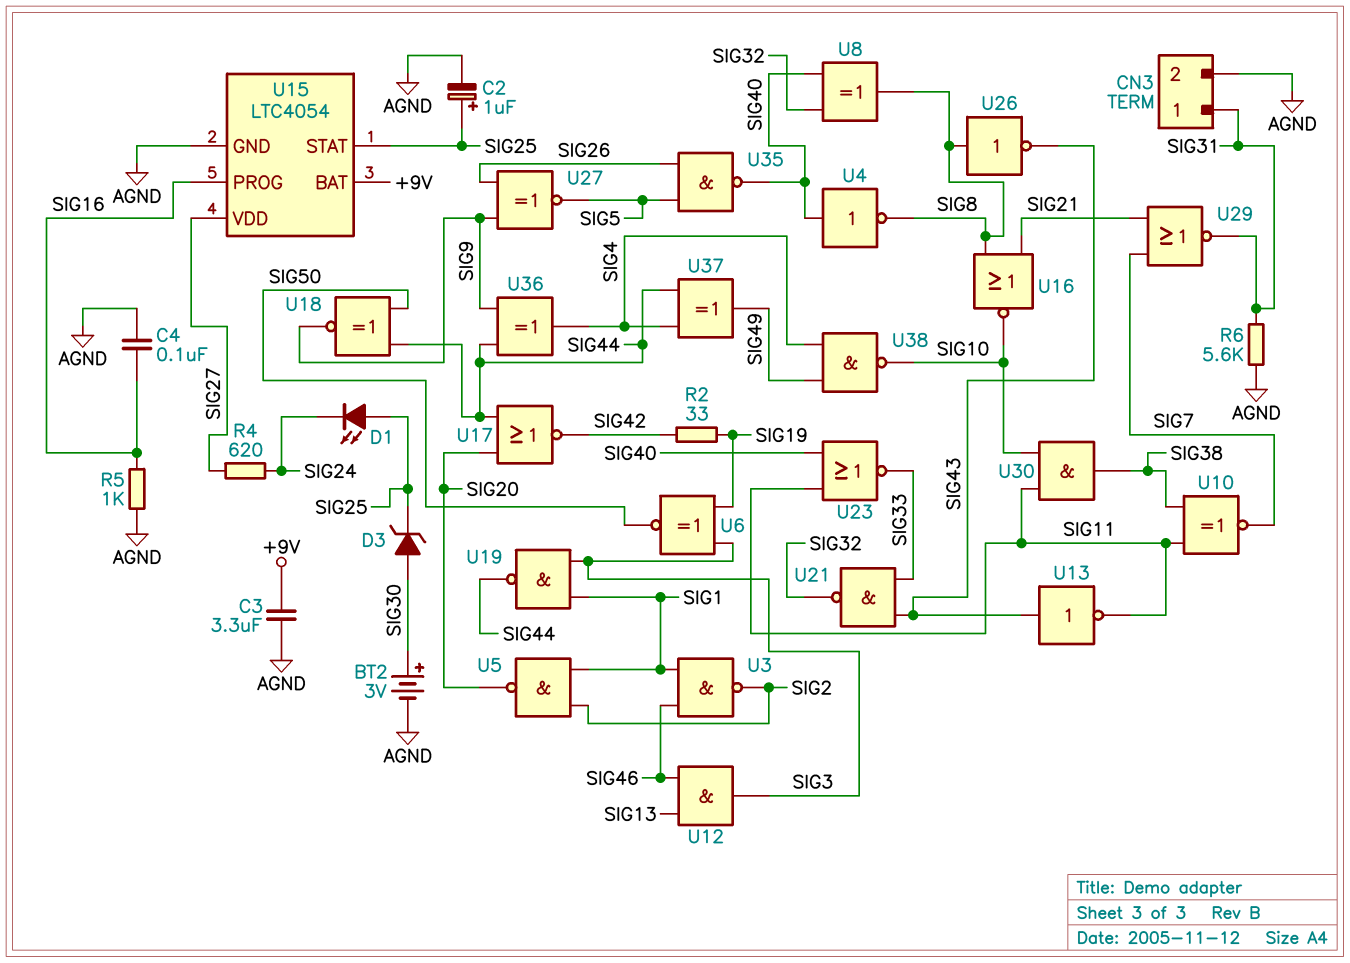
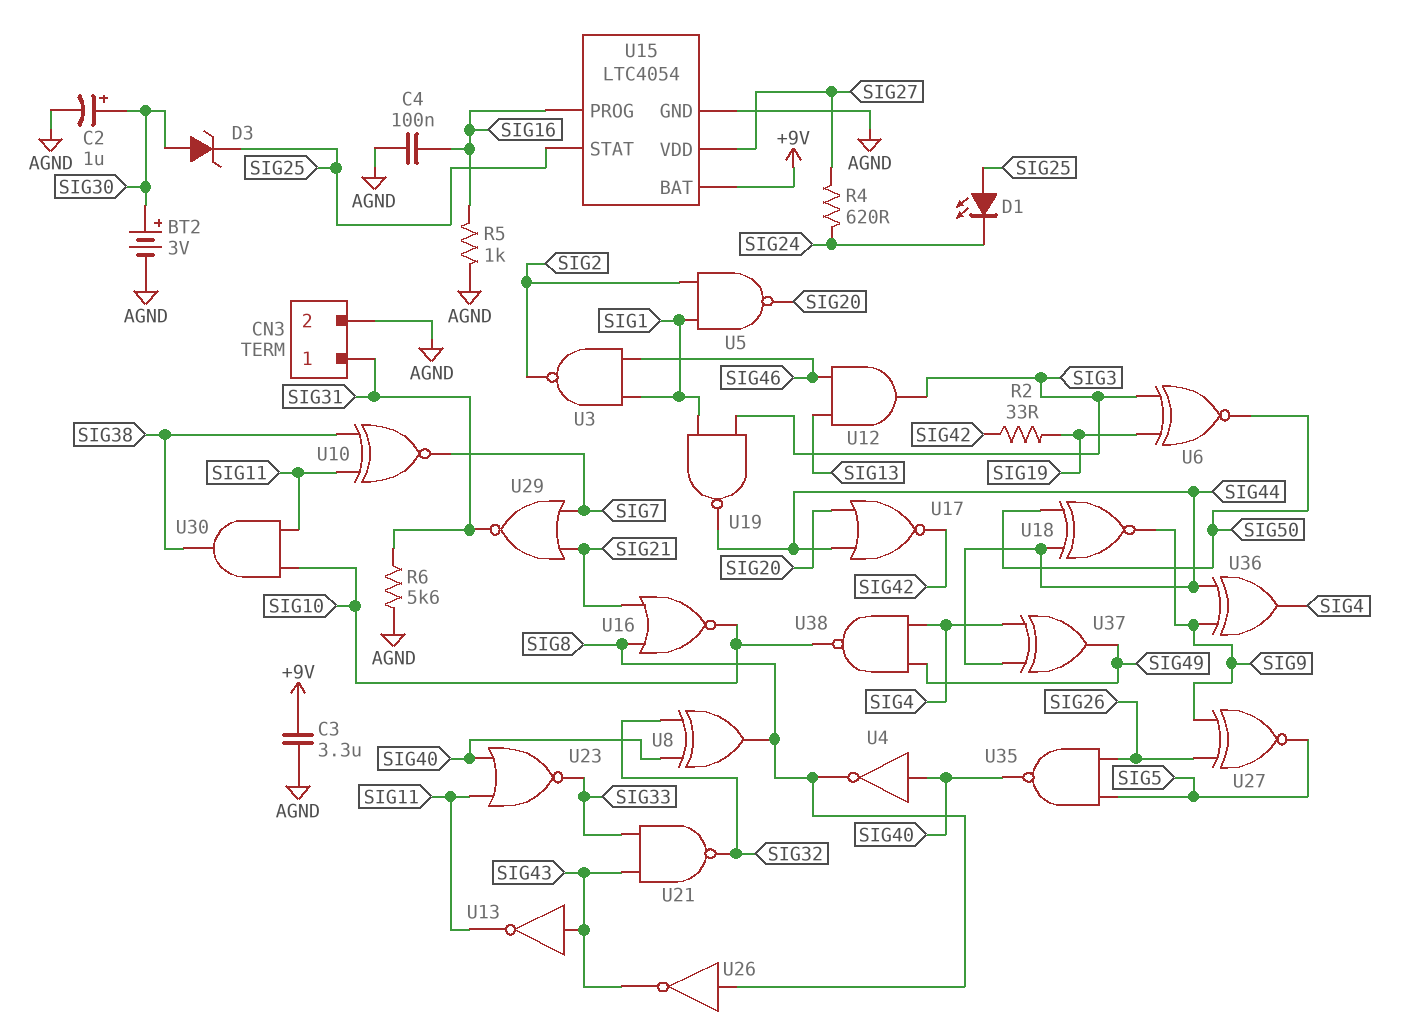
C2: 1uF (plus SIG25, minus AGND) -> 1uF (plus SIG30, minus AGND)

